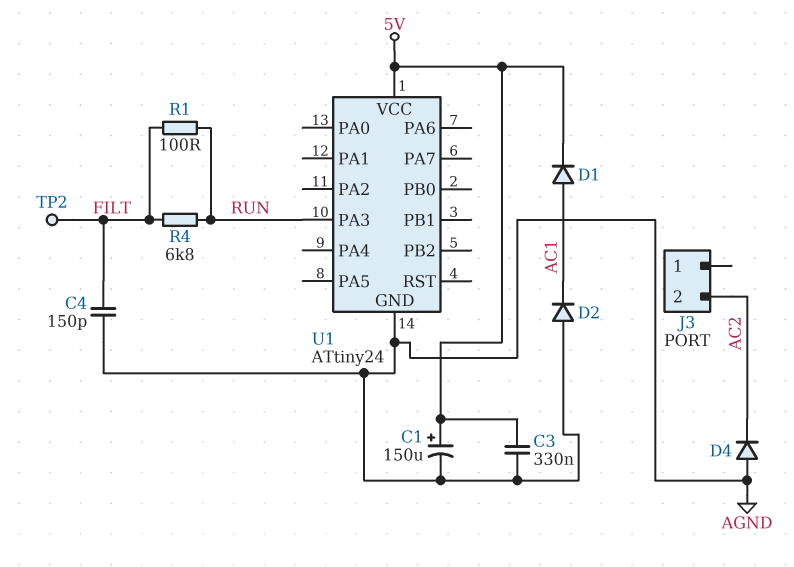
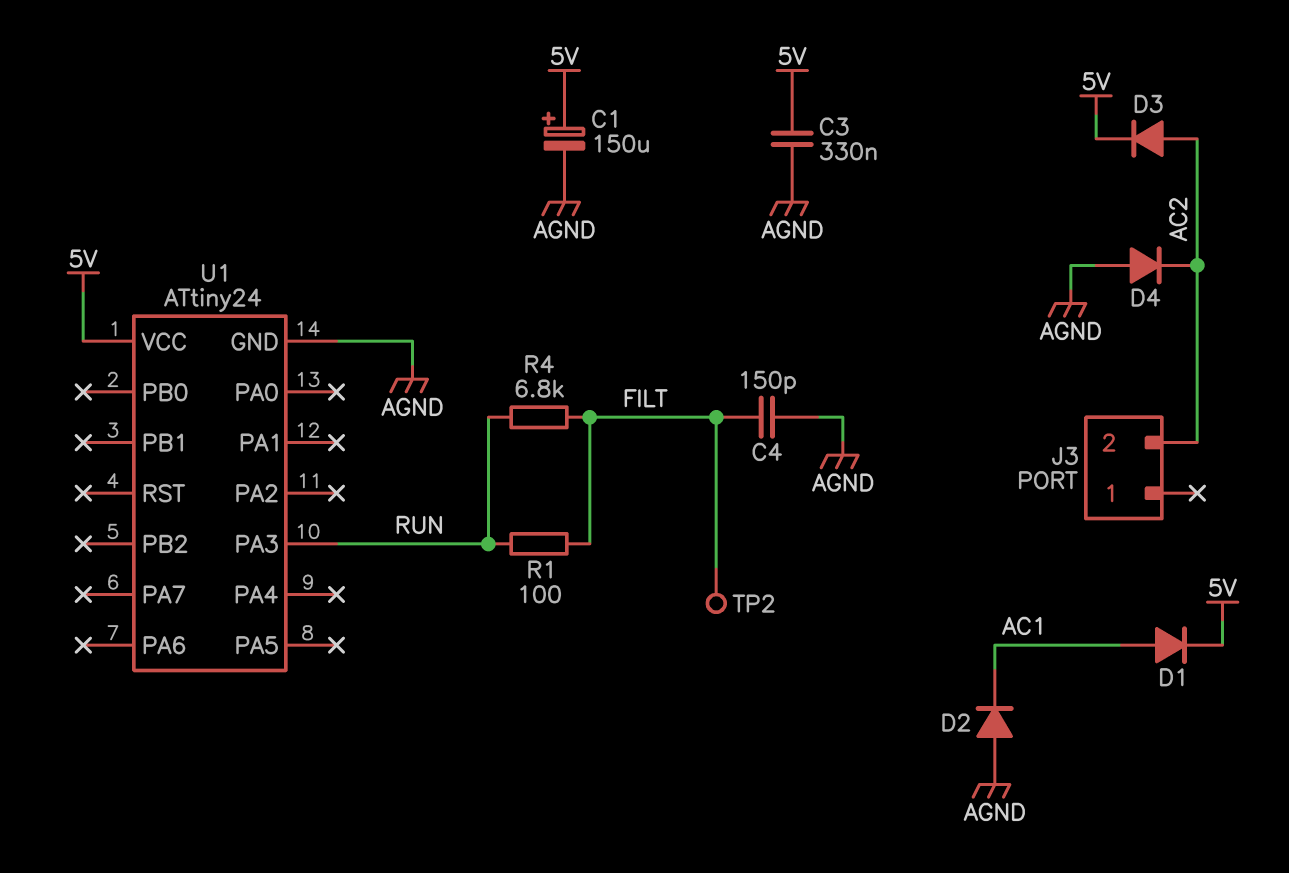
D3: none -> diode (A AC2, K 5V)

